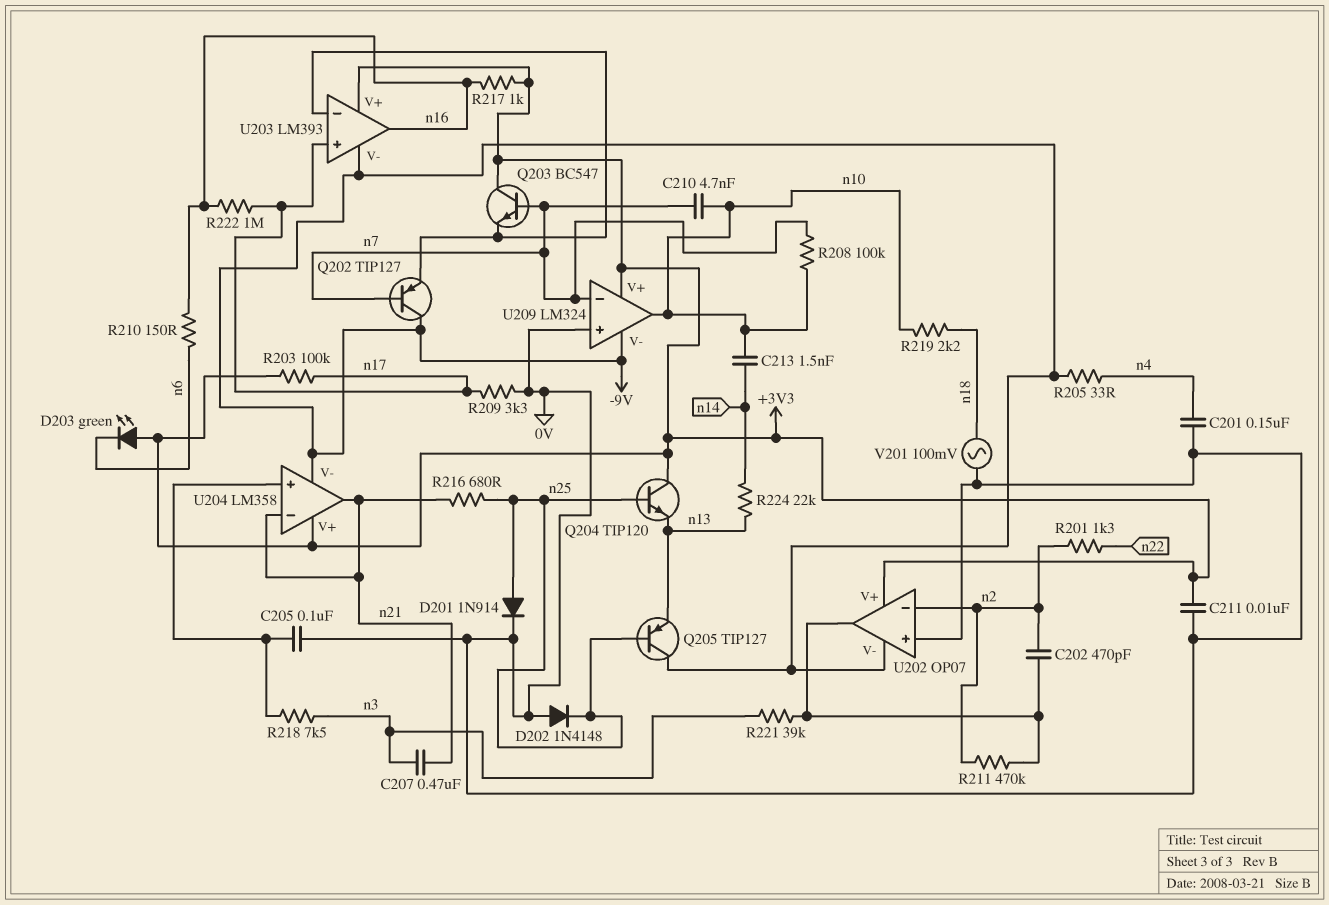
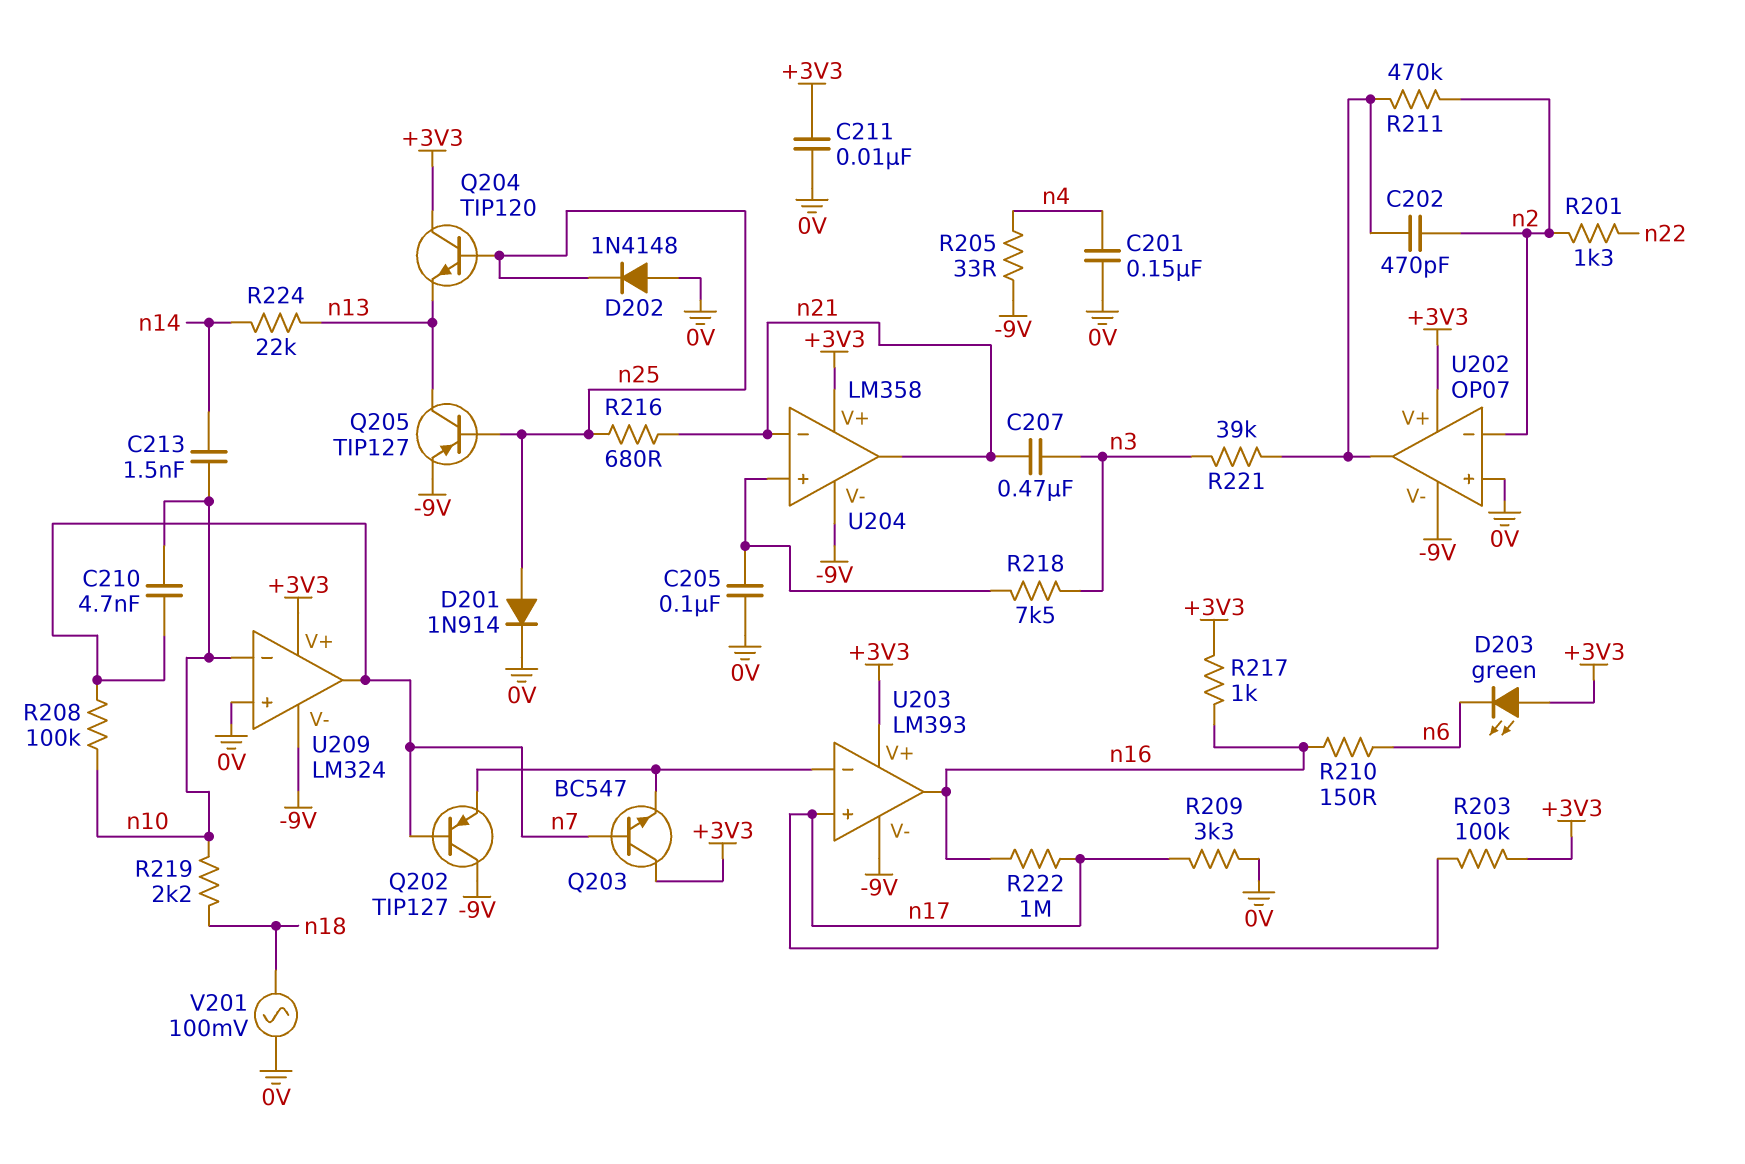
Q205: PNP TIP127 (B n25, C -9V, E n13) -> PNP TIP127 (B n25, C n13, E -9V)
U209 pin in-: n7 -> n10
U209 pin out: n10 -> n7

